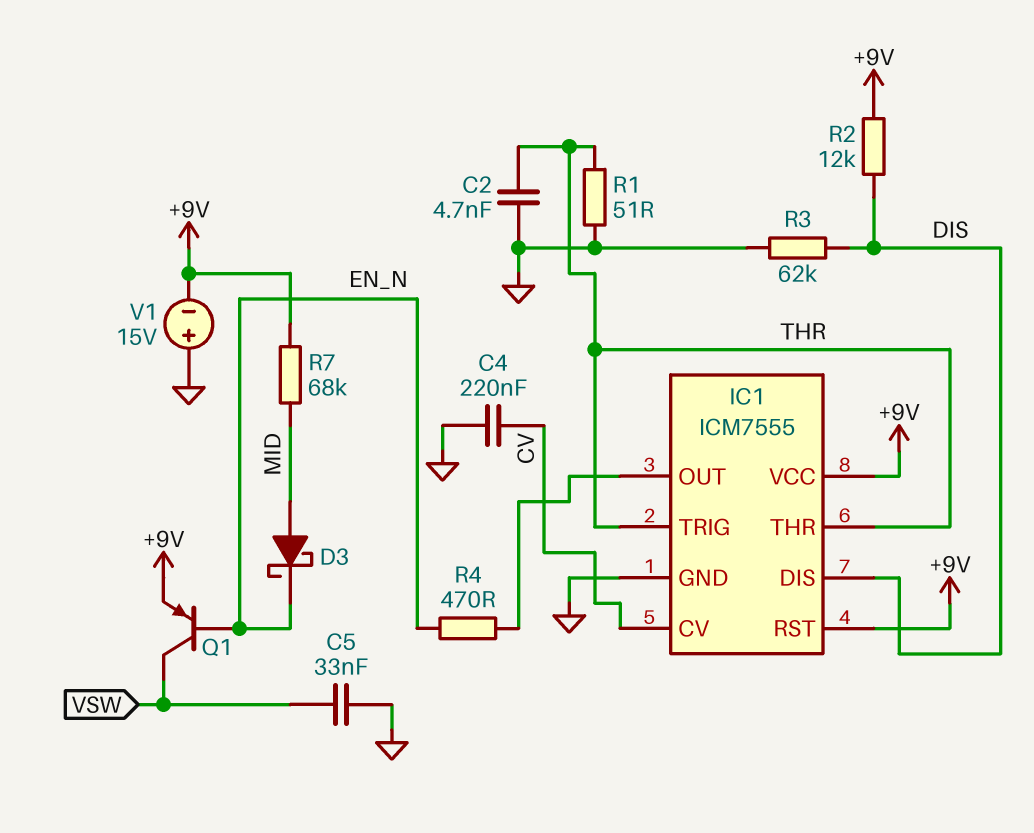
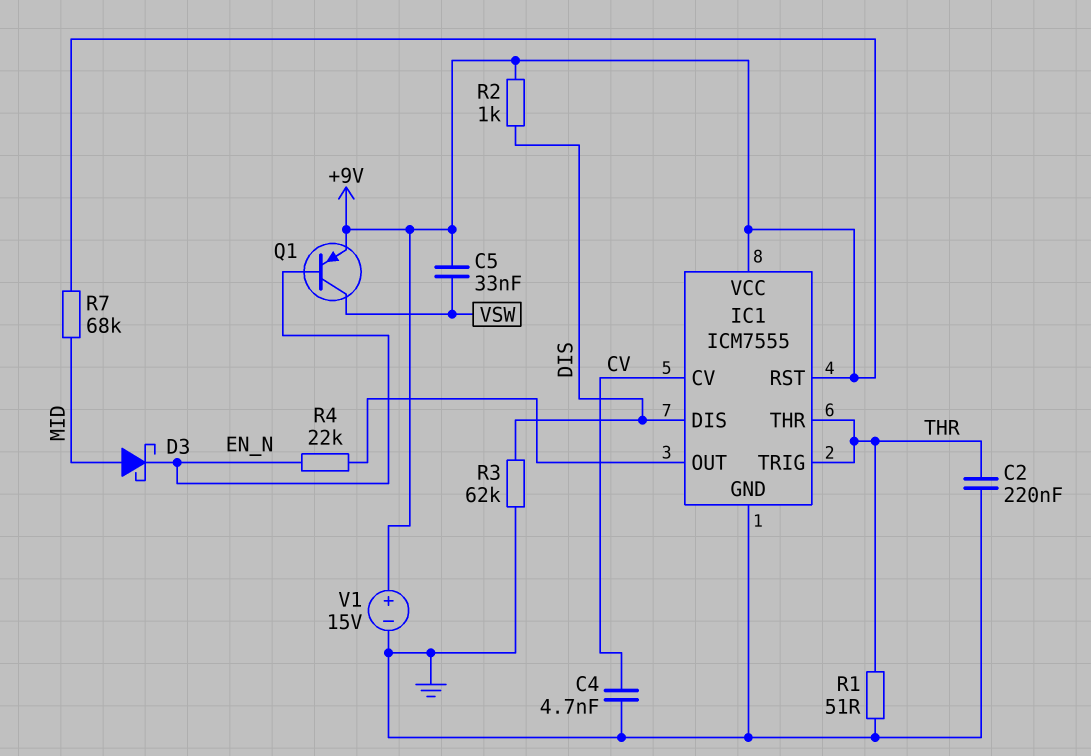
C2: 4.7nF (GND, THR) -> 220nF (GND, THR)
C4: 220nF (CV, GND) -> 4.7nF (CV, GND)
C5: 33nF (GND, VSW) -> 33nF (+9V, VSW)
R2: 12k (+9V, DIS) -> 1k (+9V, DIS)
R4: 470 (EN_N, IC1/OUT) -> 22k (EN_N, IC1/OUT)
V1: 15V (plus GND, minus +9V) -> 15V (plus +9V, minus GND)

